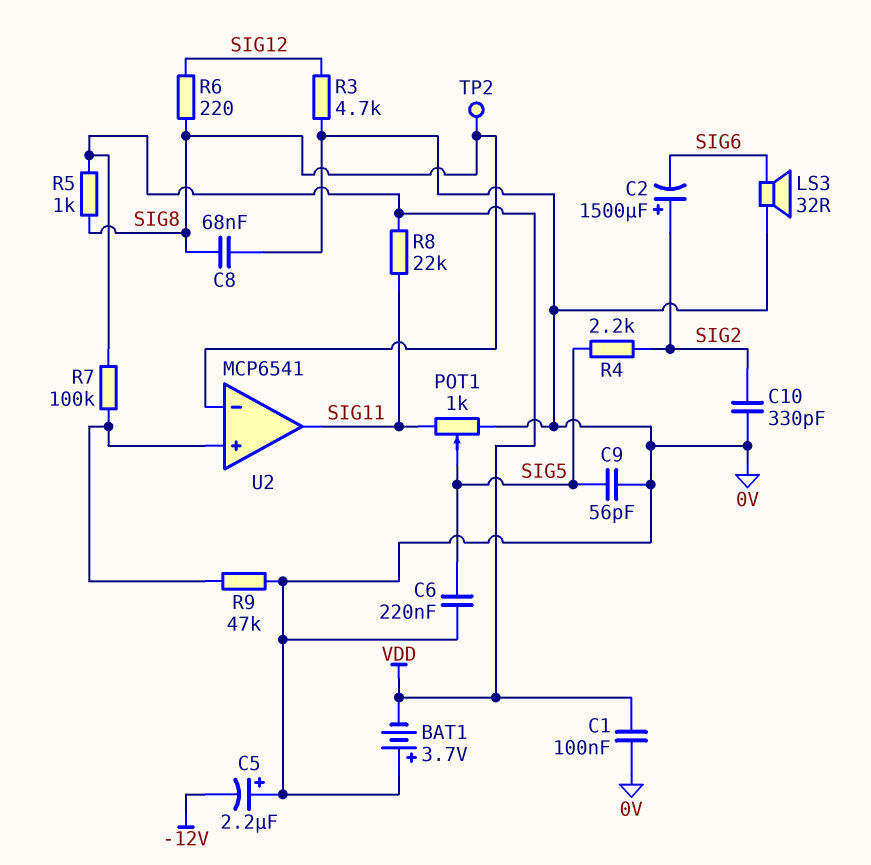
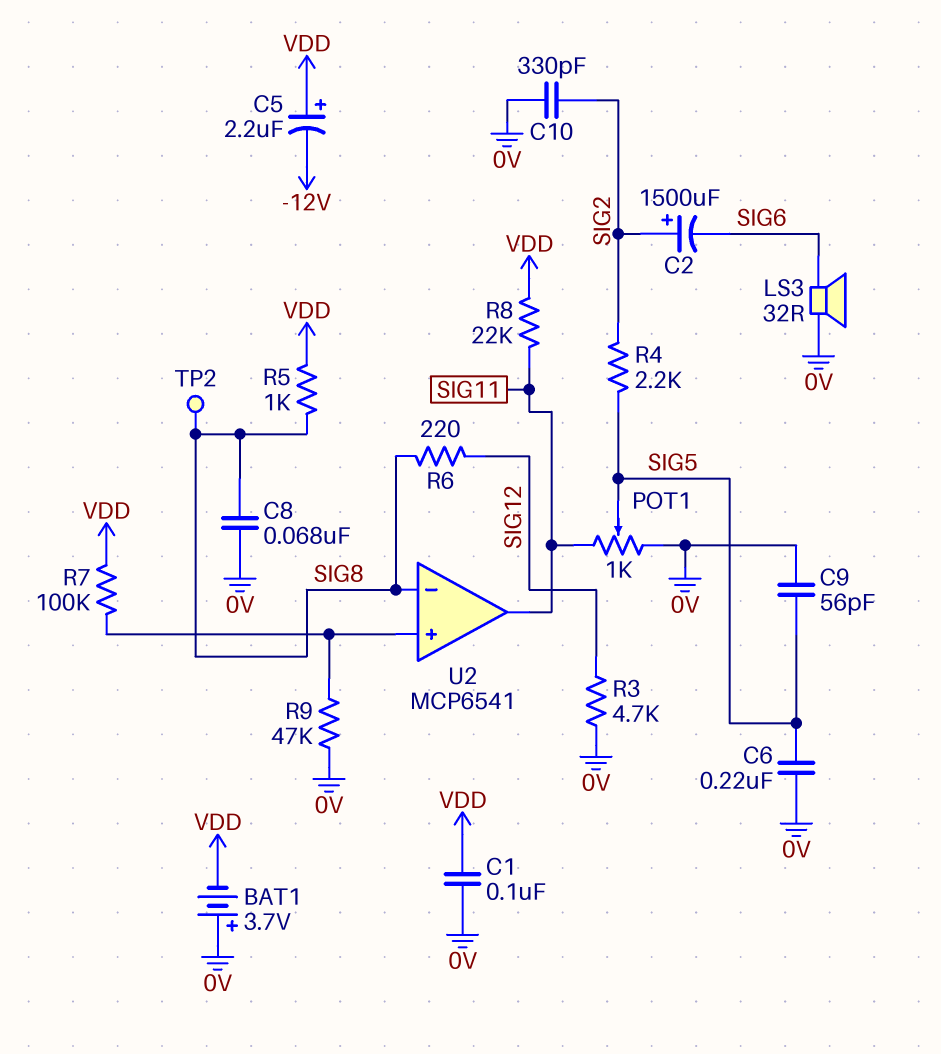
C5: 2.2uF (plus 0V, minus -12V) -> 2.2uF (plus VDD, minus -12V)

